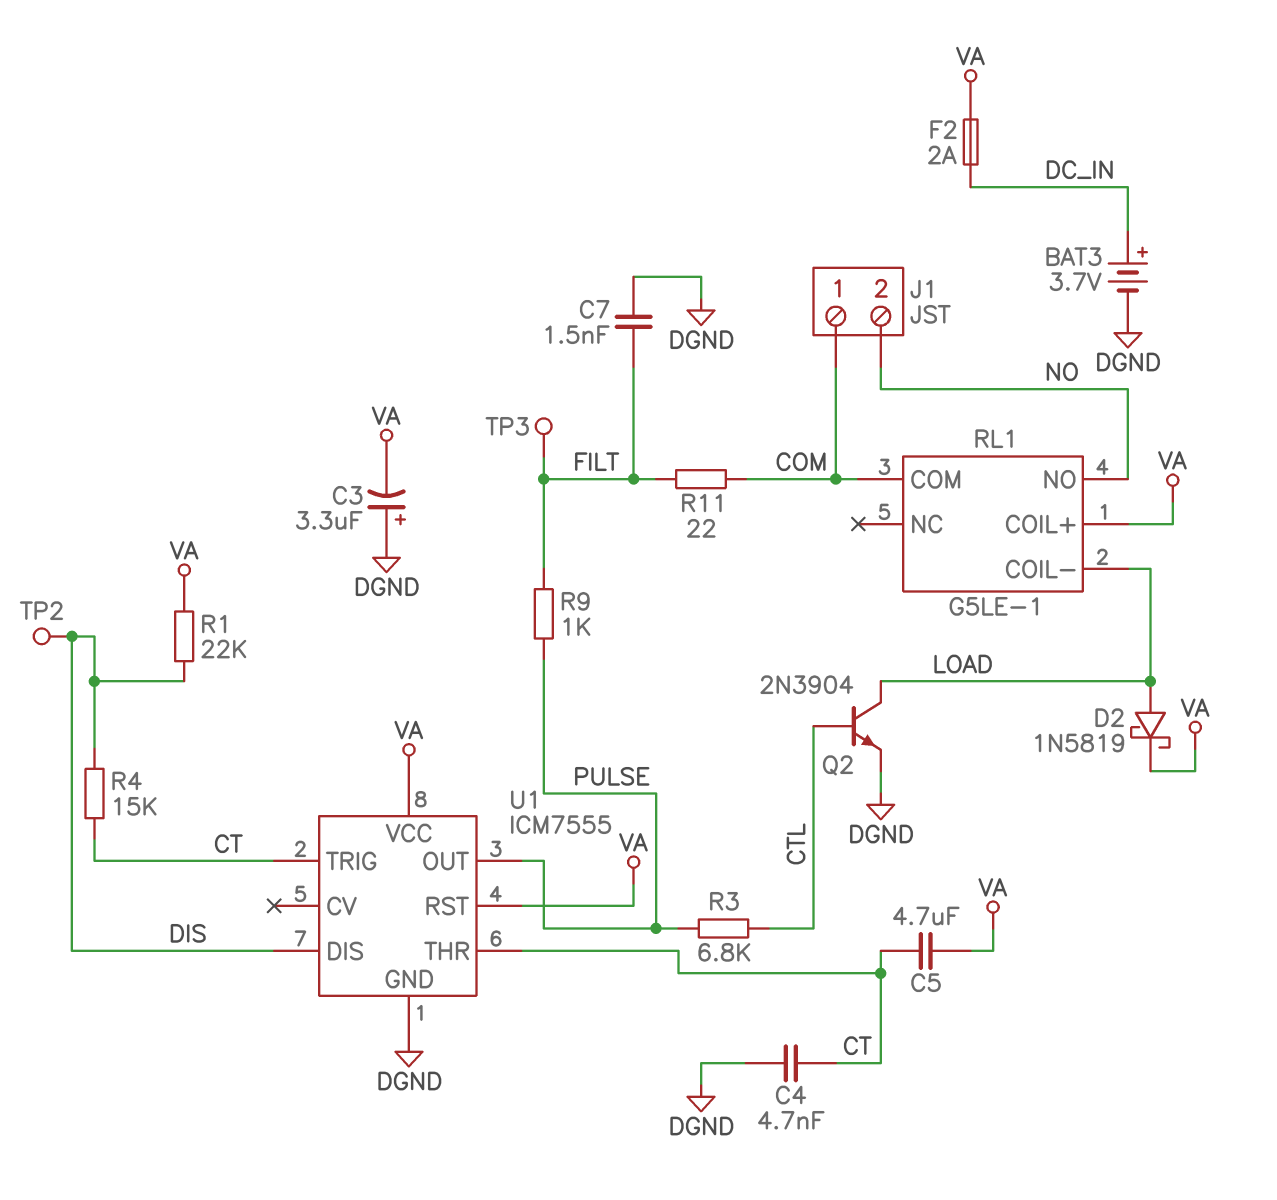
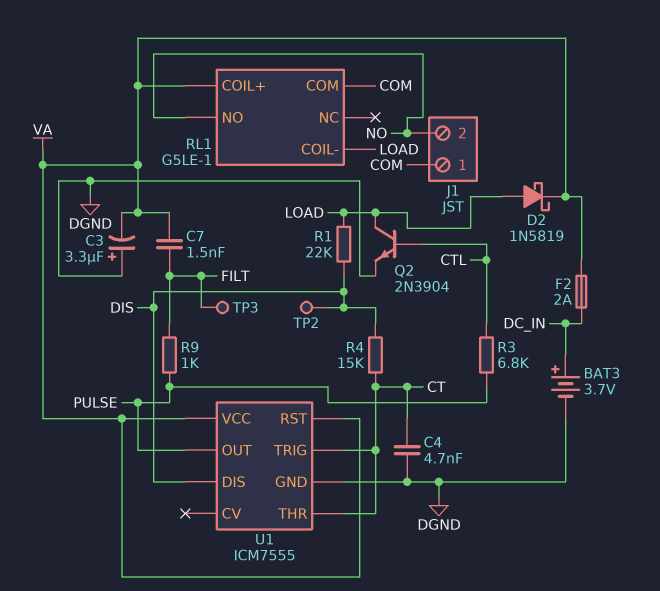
C5: 4.7uF (CT, VA) -> none
C7: 1.5nF (DGND, FILT) -> 1.5nF (FILT, VA)
R1: 22k (DIS, VA) -> 22k (DIS, LOAD)
R11: 22 (COM, FILT) -> none

